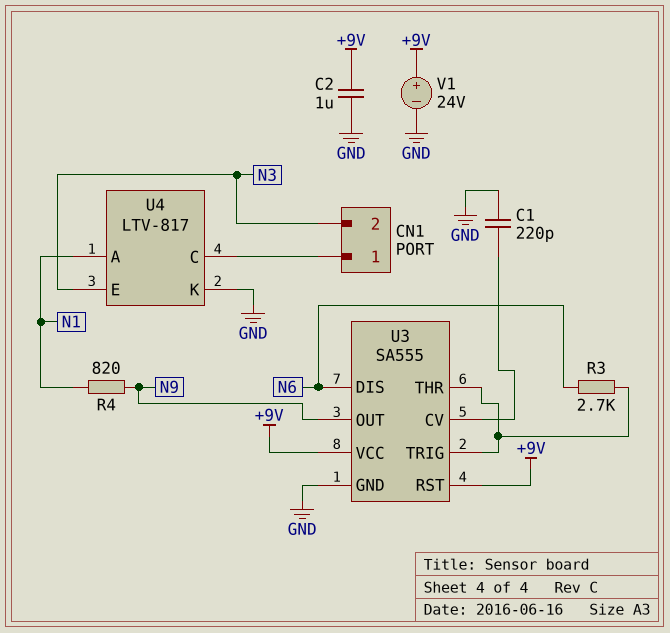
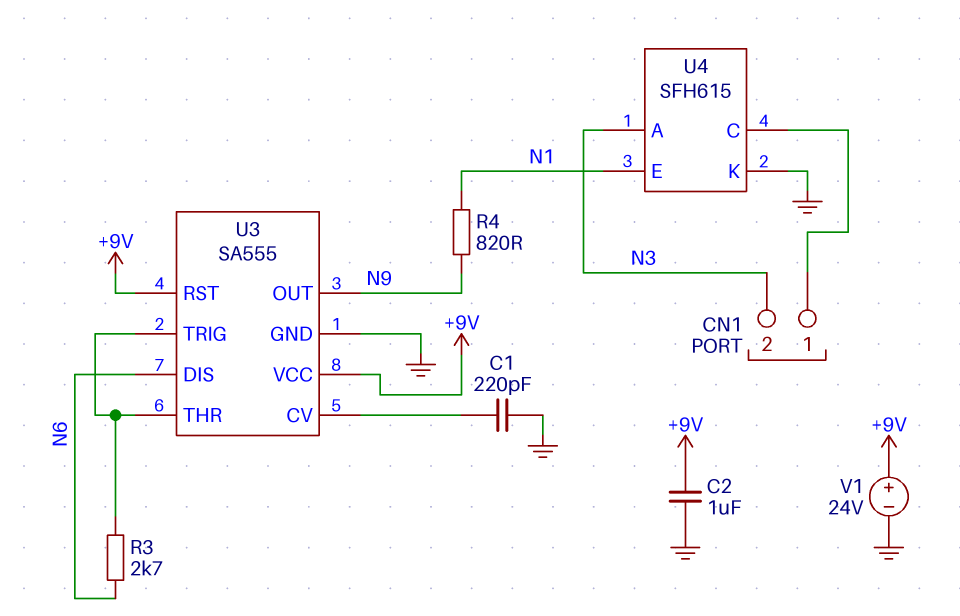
U4: LTV-817 -> SFH615
U4 pin A: N1 -> N3
U4 pin E: N3 -> N1

